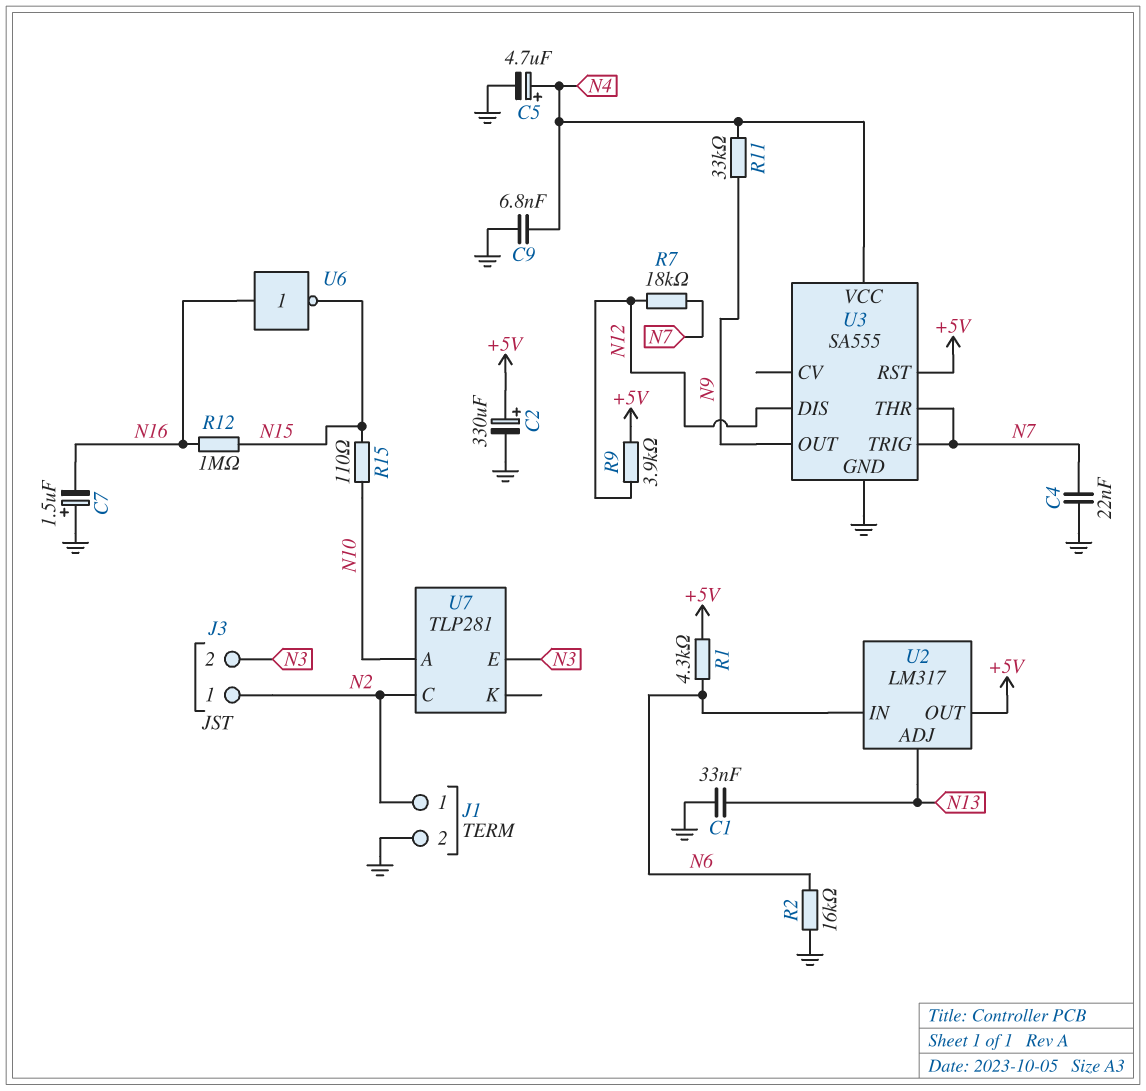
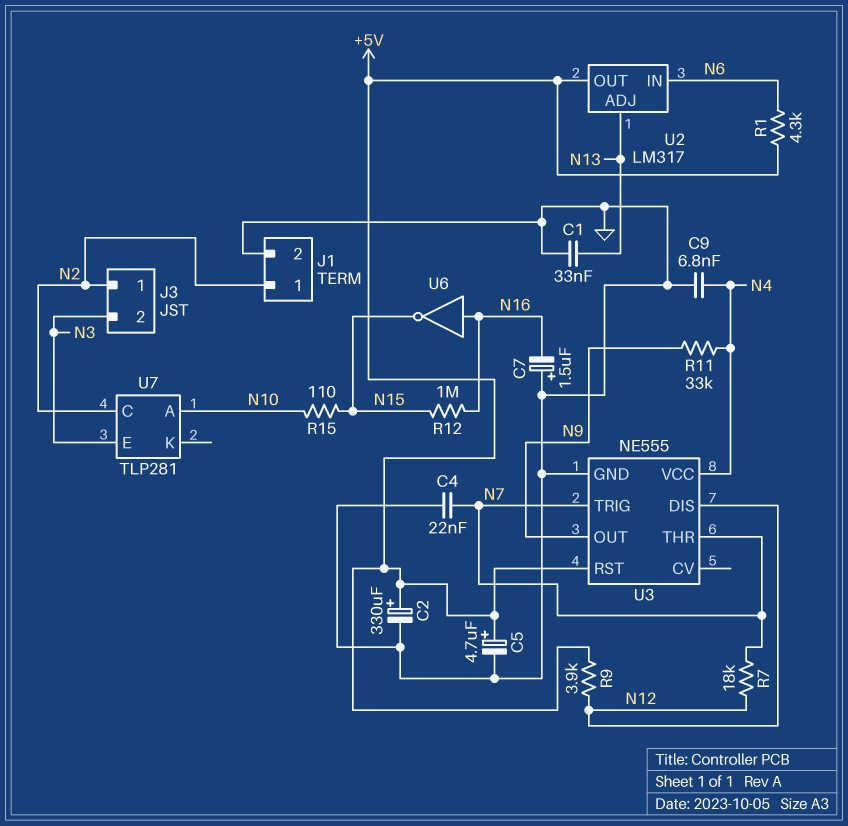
C5: 4.7uF (plus N4, minus GND) -> 4.7uF (plus +5V, minus GND)
R2: 16k (GND, N6) -> none
U3: SA555 -> NE555

